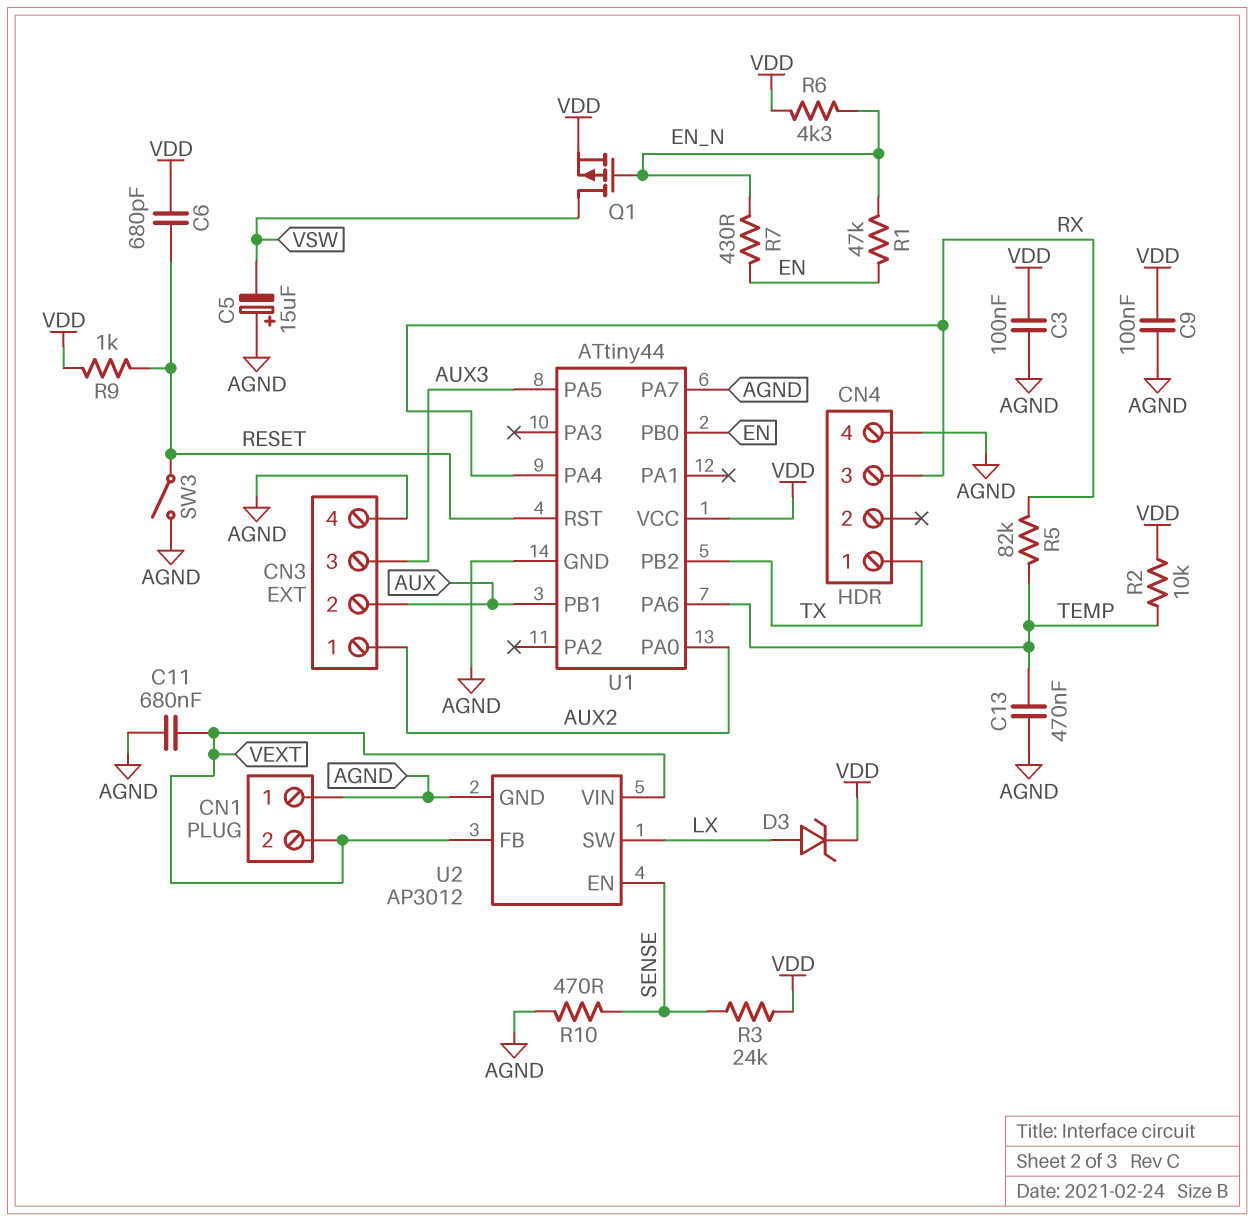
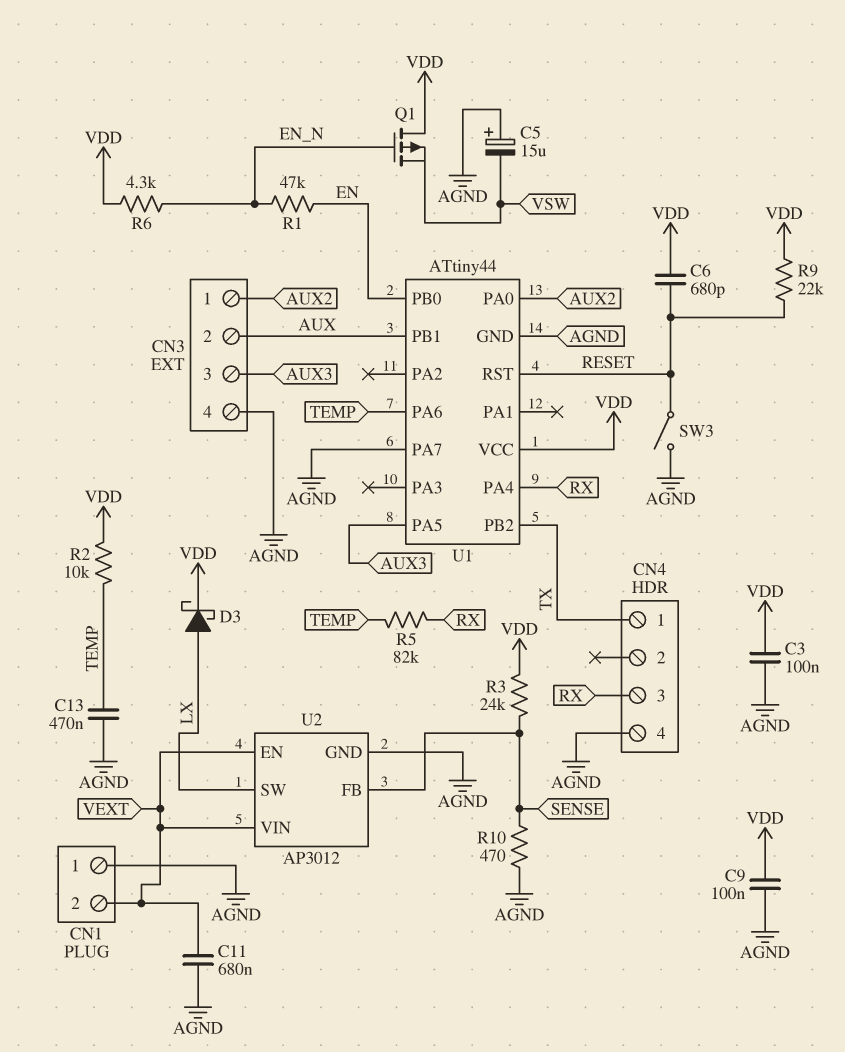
D3: zener (A LX, K VDD) -> schottky (A LX, K VDD)
Q1: PMOS (G EN_N, D VSW, S VDD) -> PMOS (G EN_N, D VDD, S VSW)
R7: 430 (EN, EN_N) -> none
R9: 1k (RESET, VDD) -> 22k (RESET, VDD)
U2 pin EN: SENSE -> VEXT
U2 pin FB: VEXT -> SENSE

